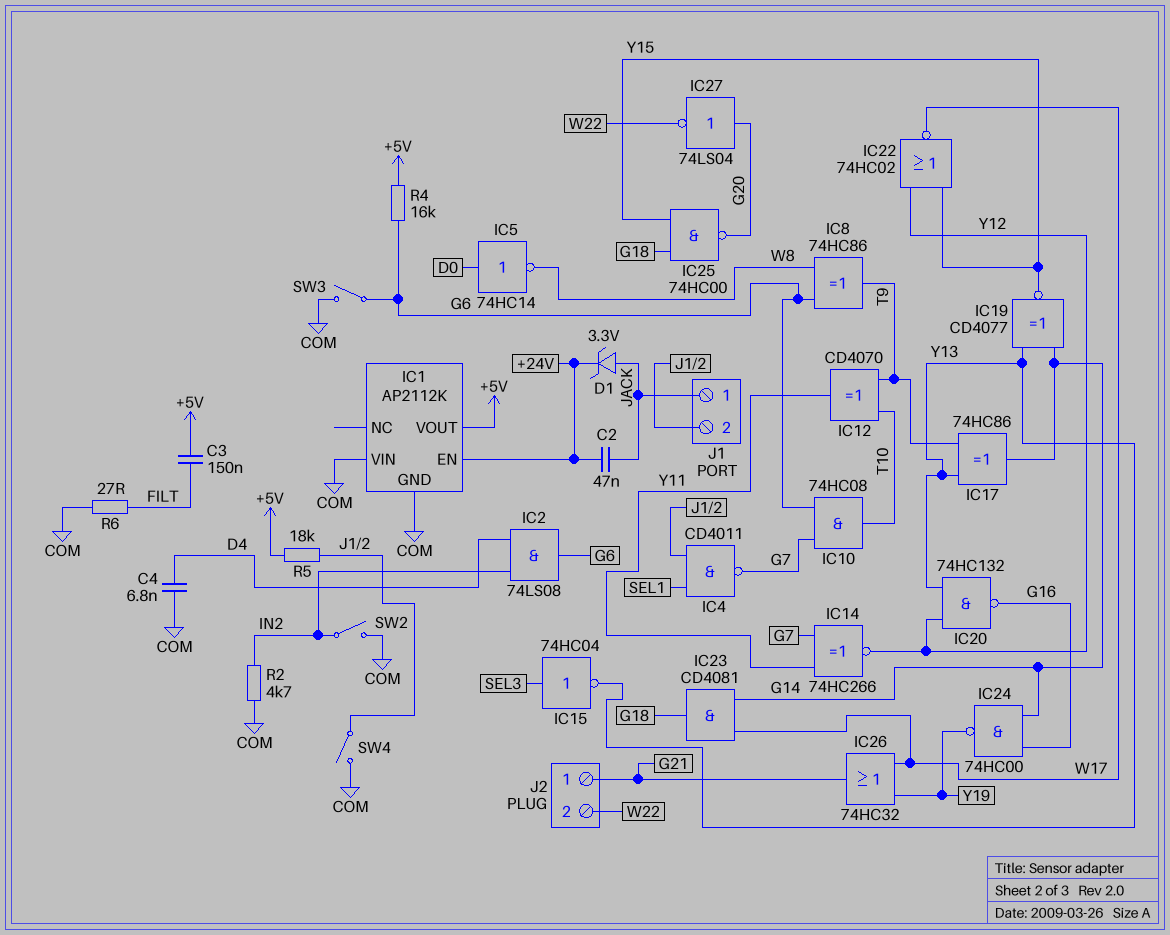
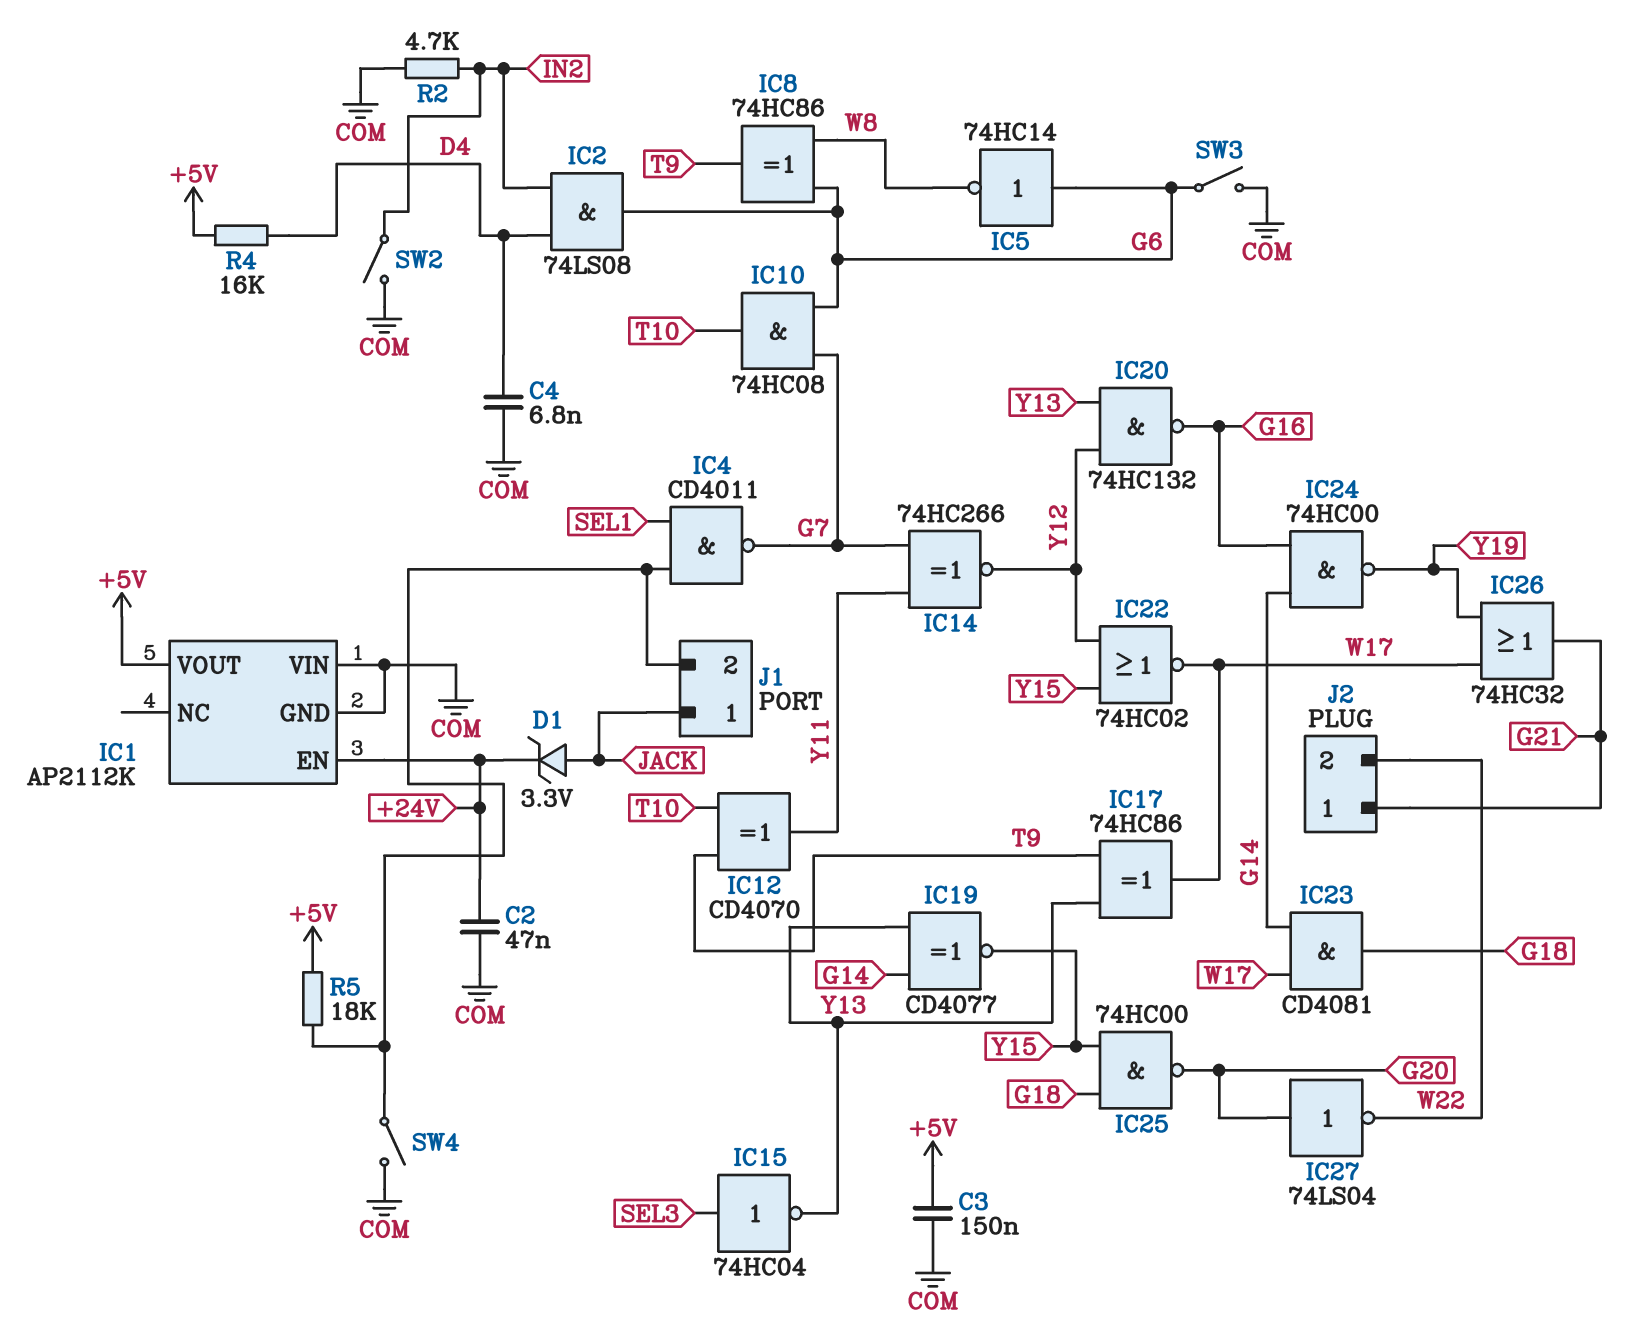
C2: 47nF (+24V, JACK) -> 47nF (+24V, COM)
C3: 150nF (+5V, FILT) -> 150nF (+5V, COM)
IC5: NOT 74HC14 (in D0, out W8) -> NOT 74HC14 (in G6, out W8)
IC17: XOR 74HC86 (in T9, in Y13, out G14) -> XOR 74HC86 (in T9, in Y13, out W17)
R4: 16k (+5V, G6) -> 16k (+5V, D4)
R6: 27 (COM, FILT) -> none

